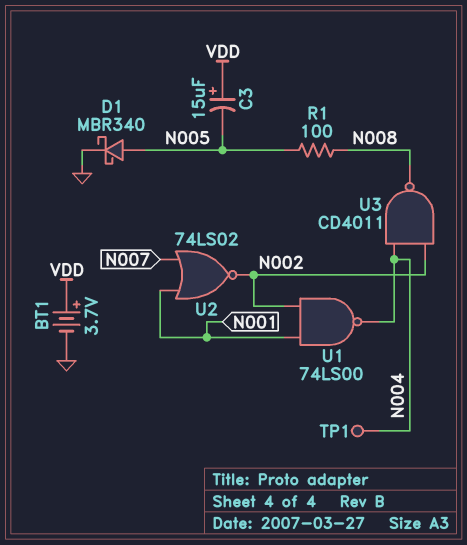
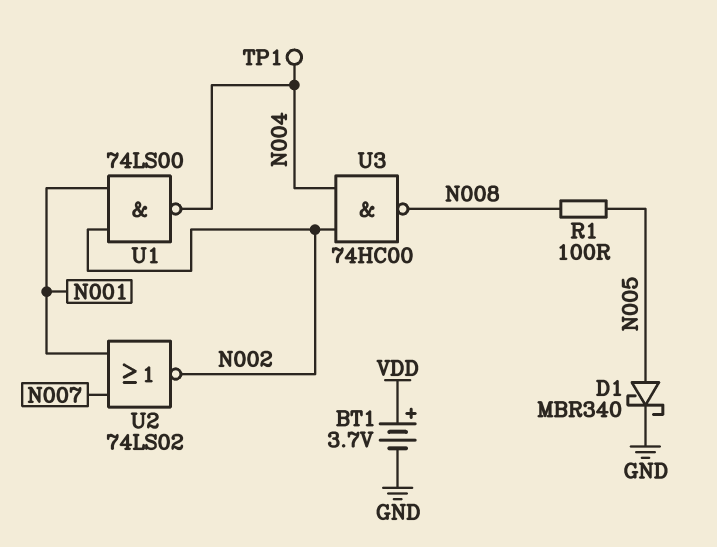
C3: 15uF (plus VDD, minus N005) -> none
U3: NAND CD4011 (in N002, in N004, out N008) -> NAND 74HC00 (in N002, in N004, out N008)

